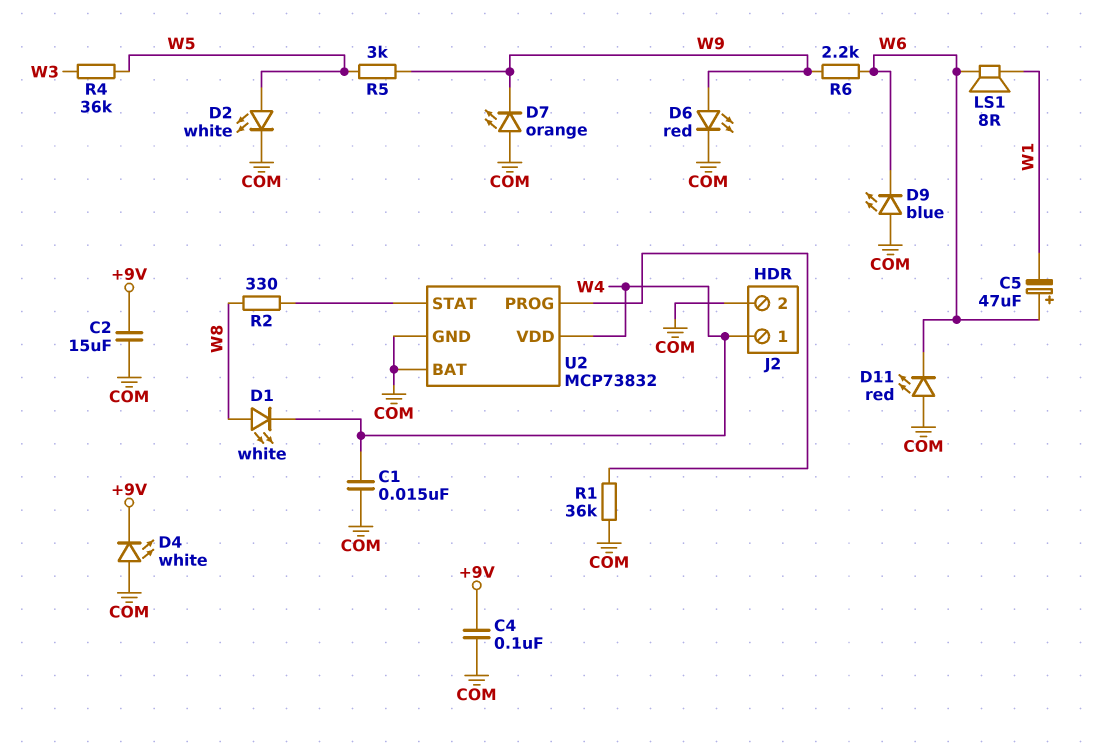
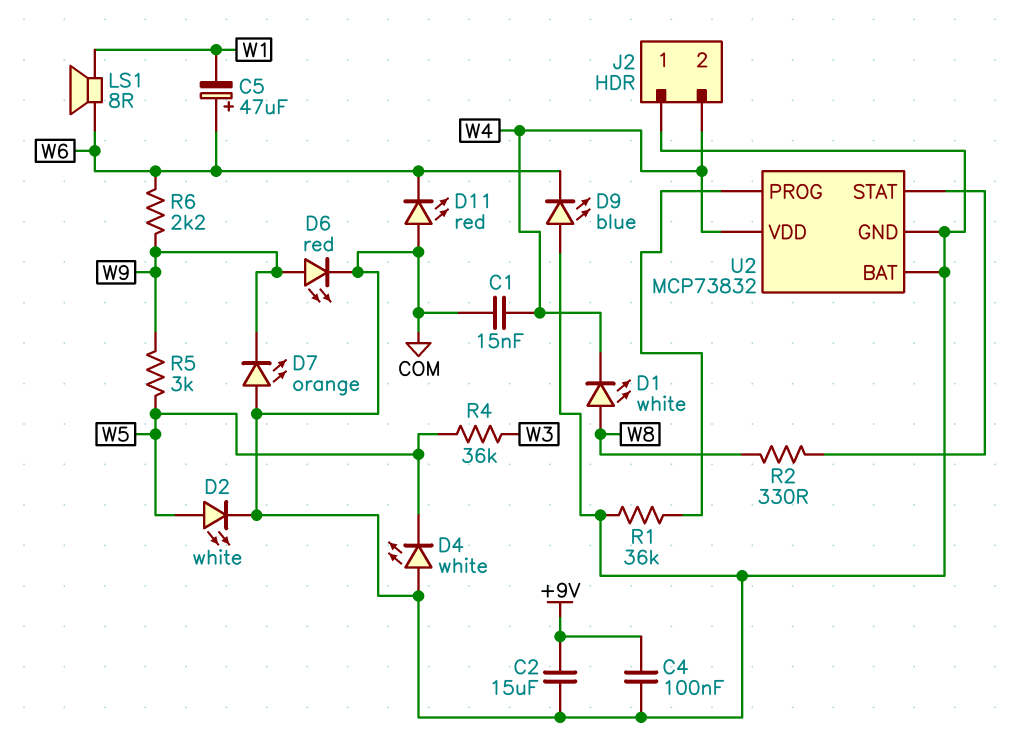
D4: LED white (A COM, K +9V) -> LED white (A COM, K W5)
J2 pin 1: W4 -> COM
J2 pin 2: COM -> W4

